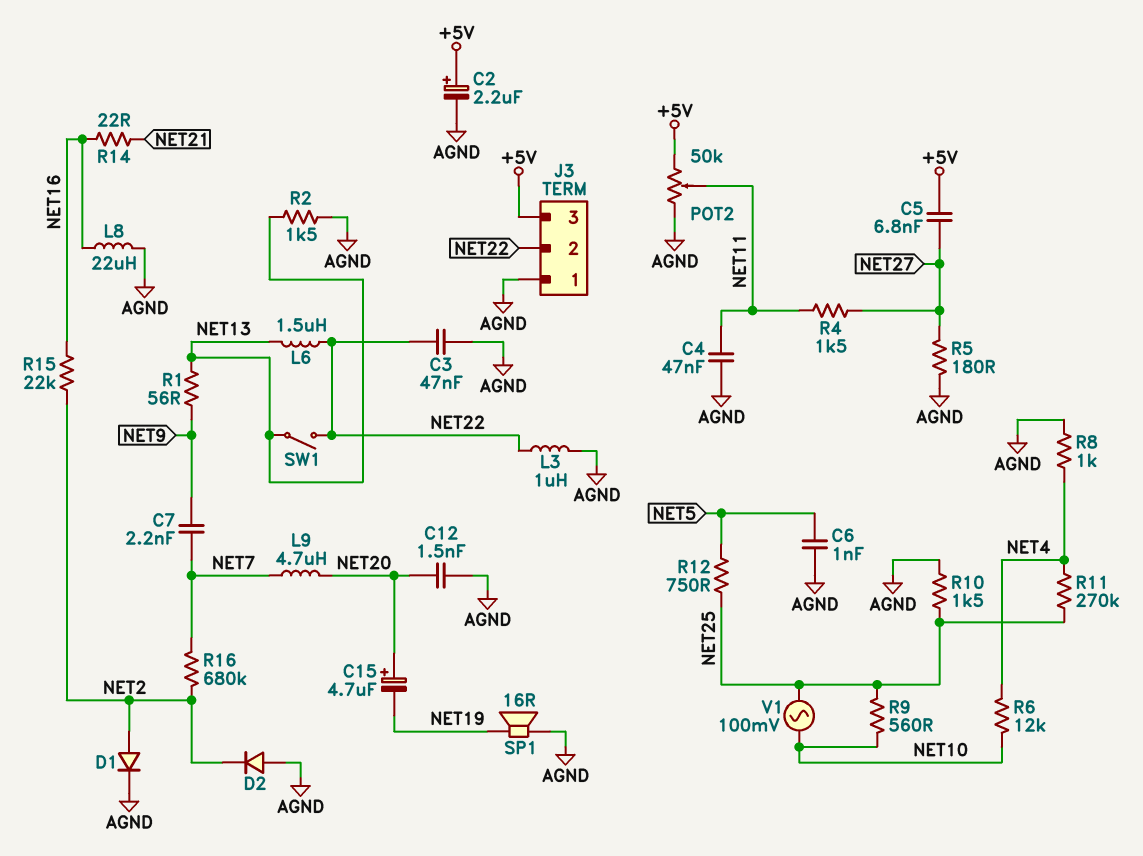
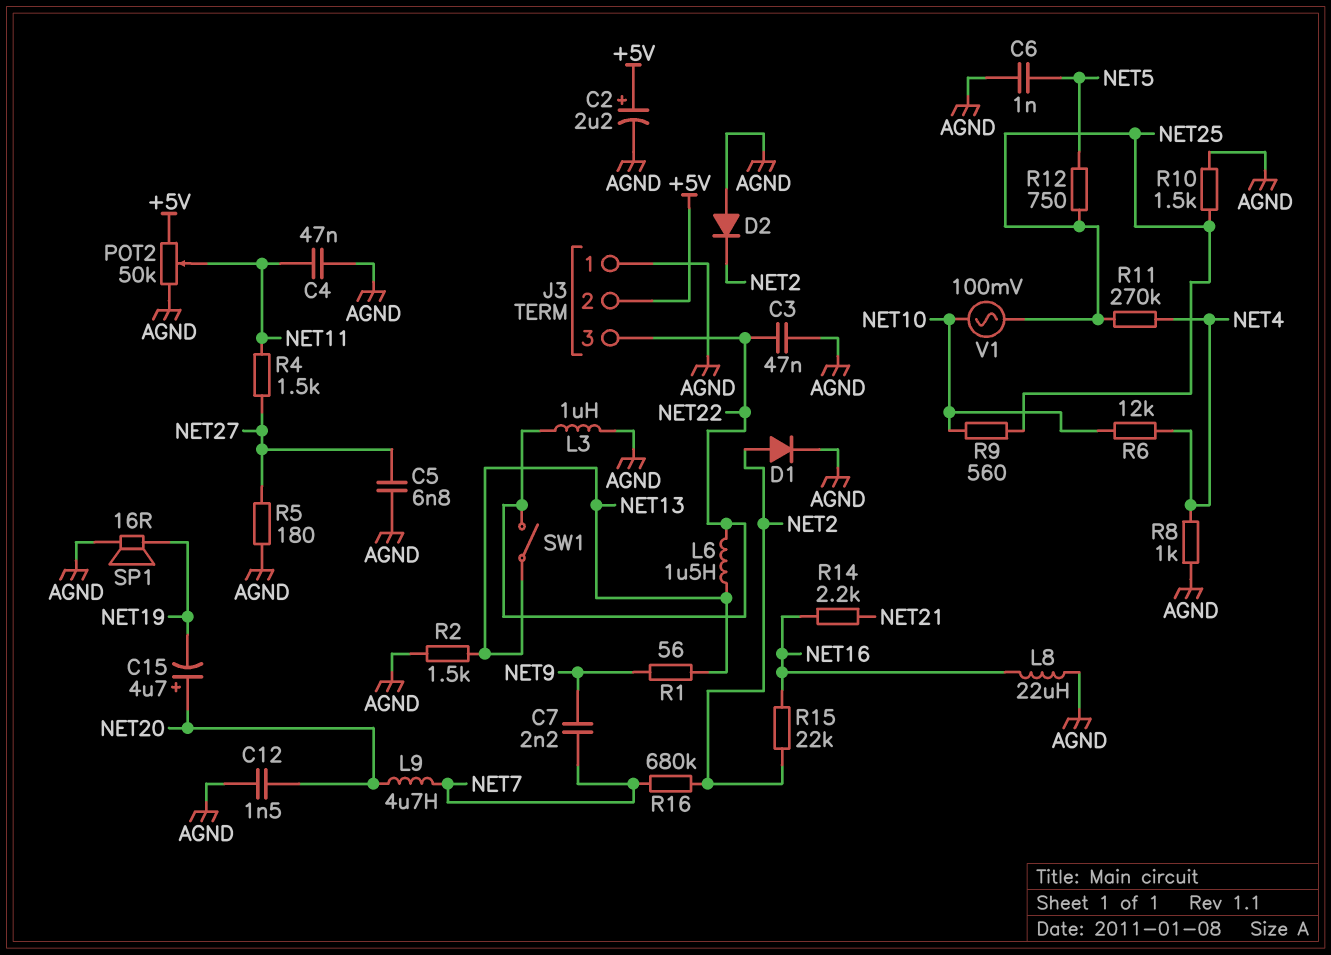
C5: 6.8nF (+5V, NET27) -> 6.8nF (AGND, NET27)
J3 pin 2: NET22 -> +5V
J3 pin 3: +5V -> NET22
R14: 22 (NET16, NET21) -> 2.2k (NET16, NET21)

